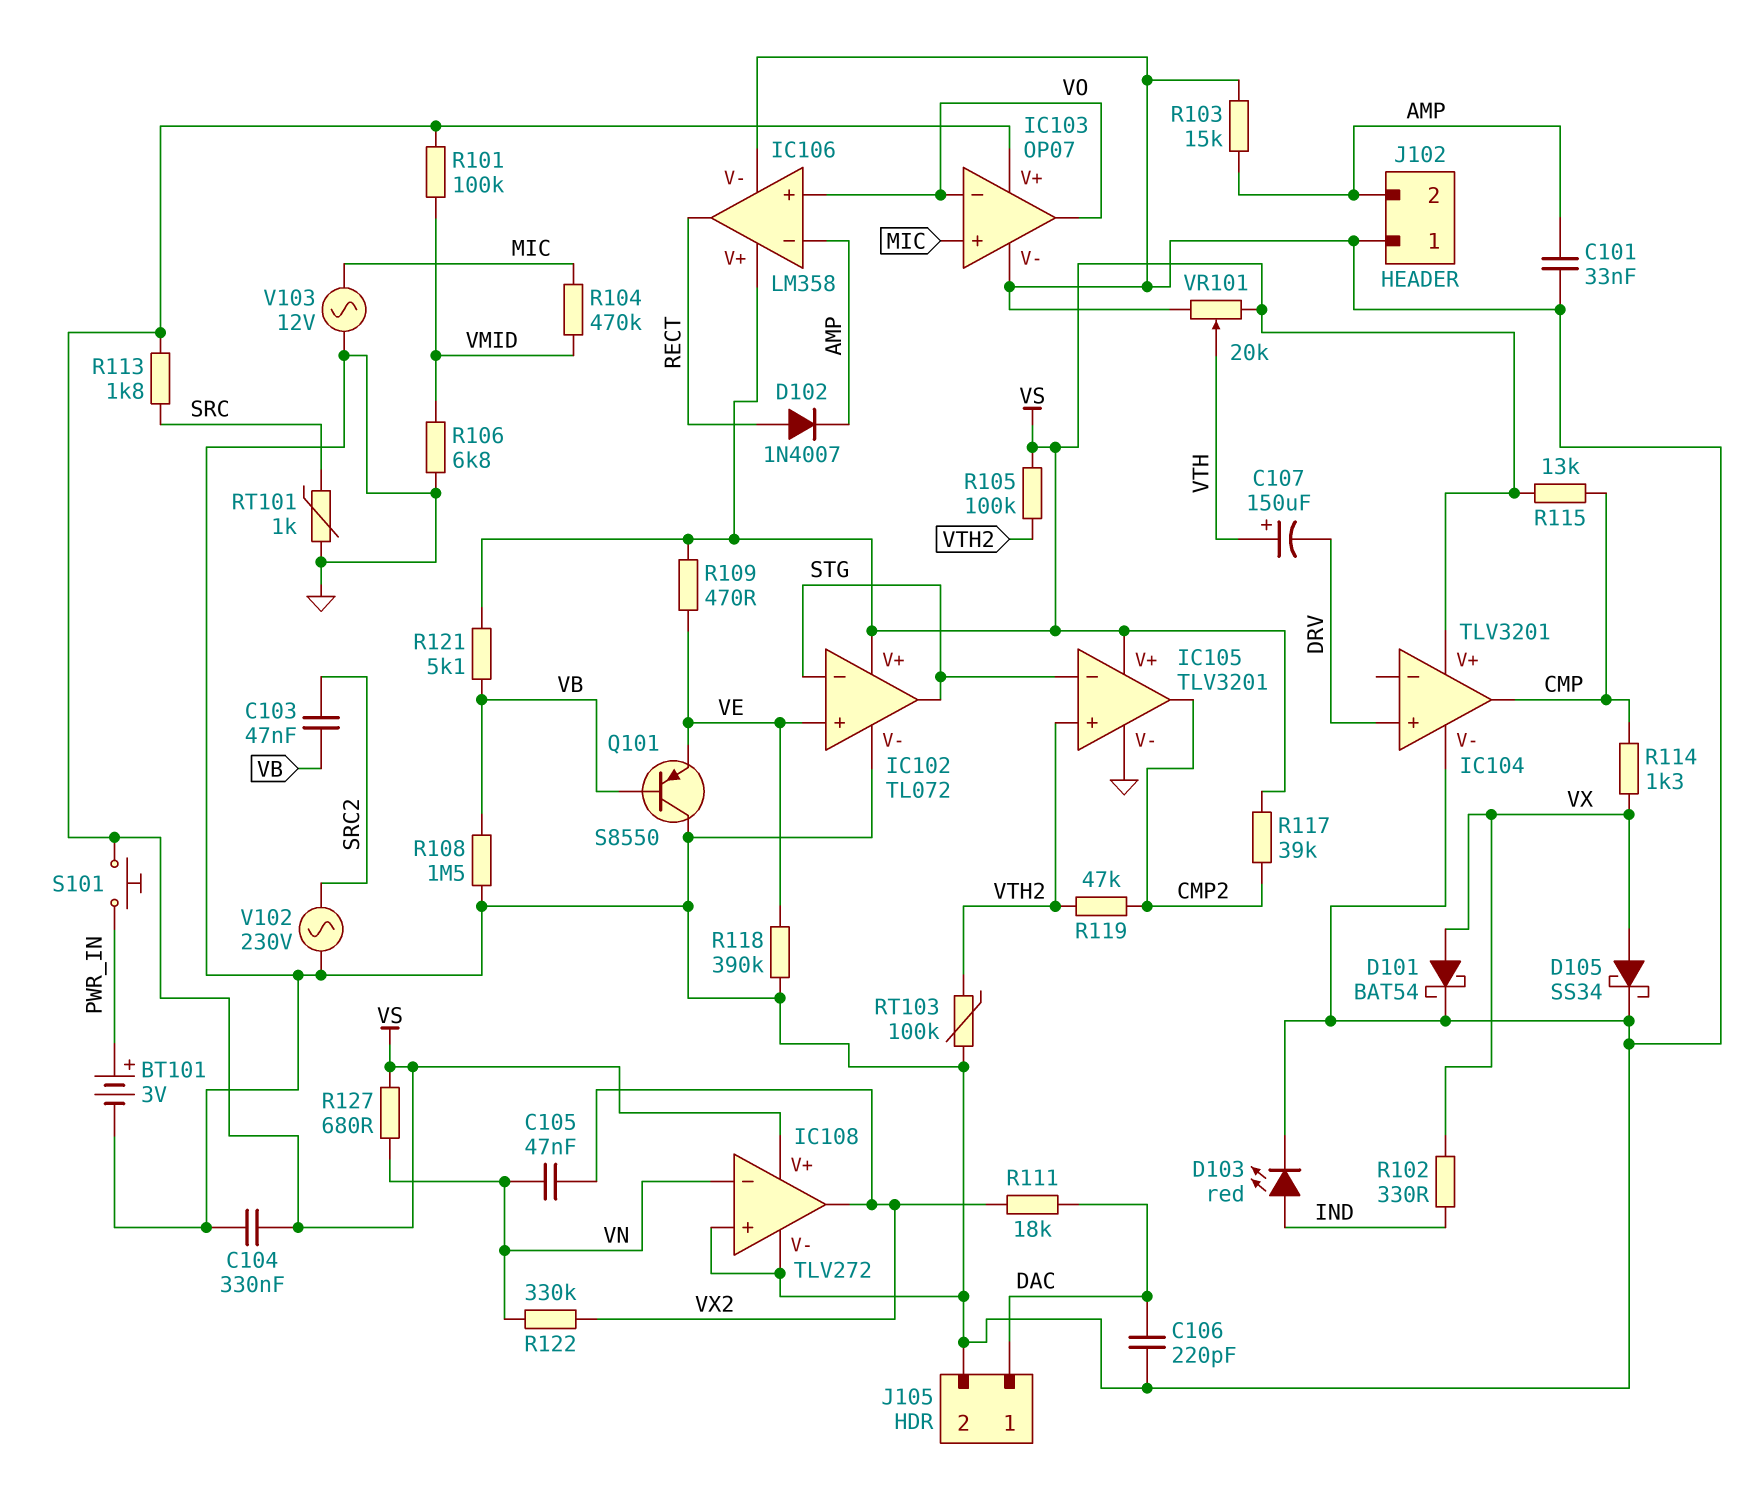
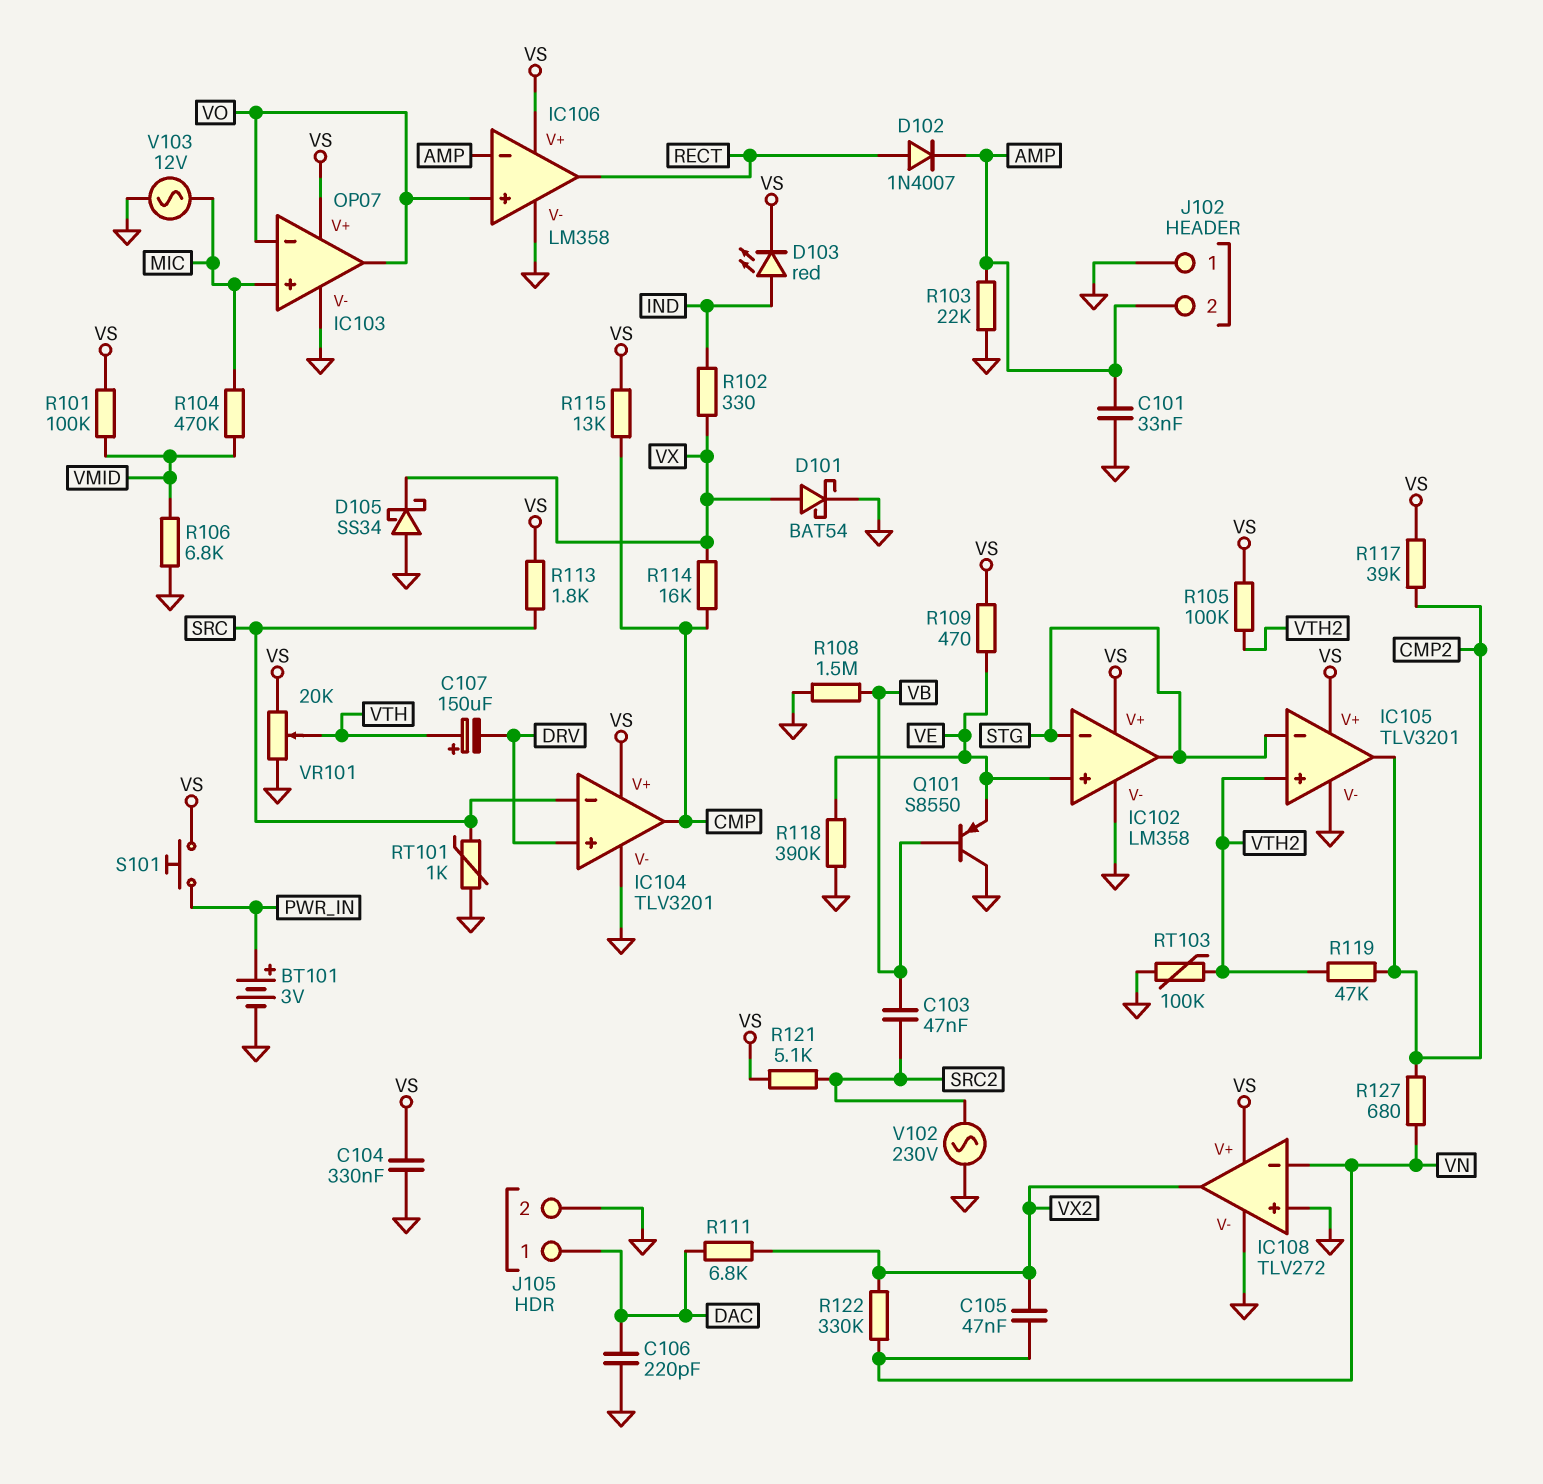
D103: LED red (A IND, K GND) -> LED red (A IND, K VS)
D105: schottky SS34 (A VX, K GND) -> schottky SS34 (A GND, K VX)
IC102: TL072 -> LM358
IC104 pin in-: none -> SRC
R103: 15k (AMP, GND) -> 22k (AMP, GND)
R111: 18k (DAC, VX2) -> 6.8k (DAC, VX2)
R114: 1.3k (CMP, VX) -> 16k (CMP, VX)
R121: 5.1k (VB, VS) -> 5.1k (SRC2, VS)
R127: 680 (VN, VS) -> 680 (CMP2, VN)

